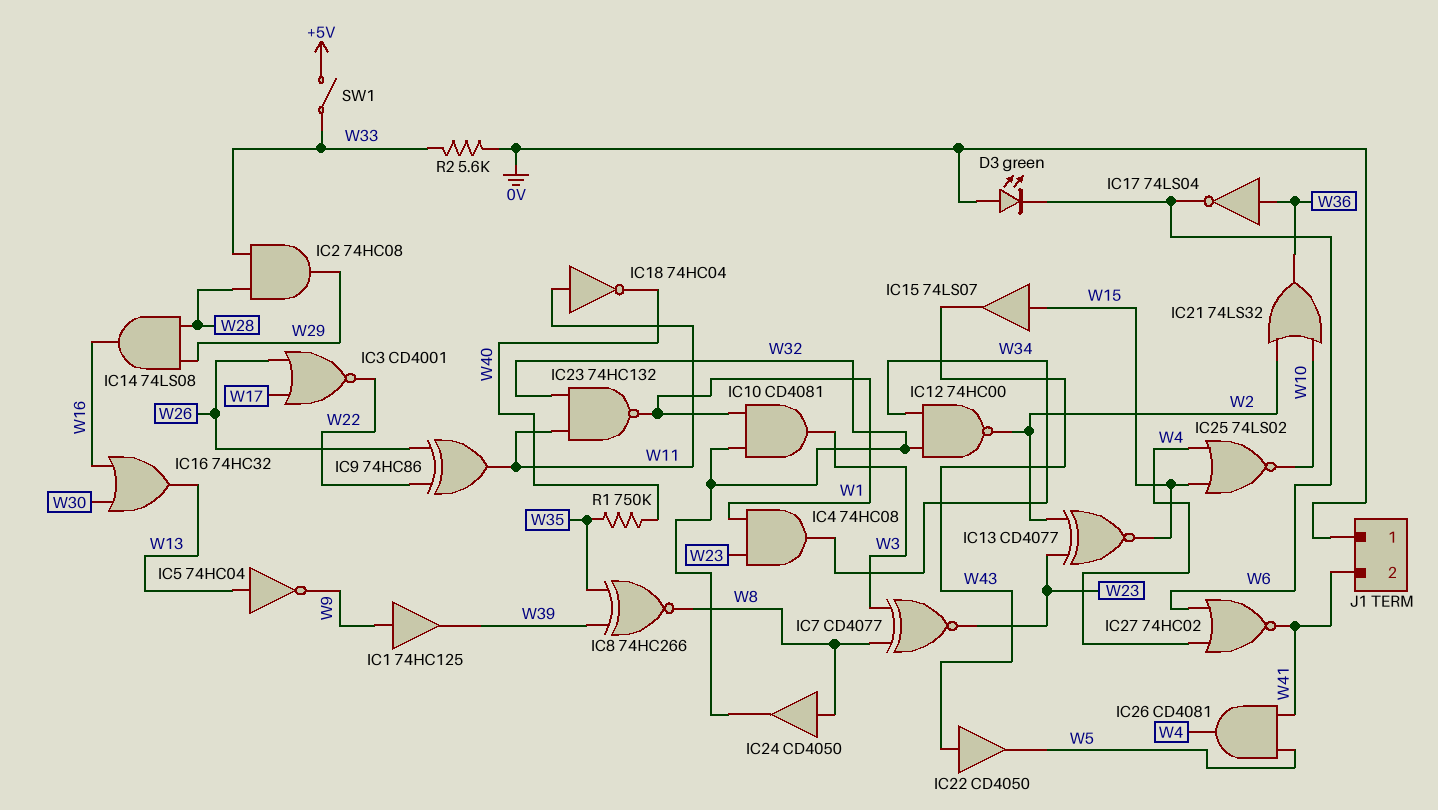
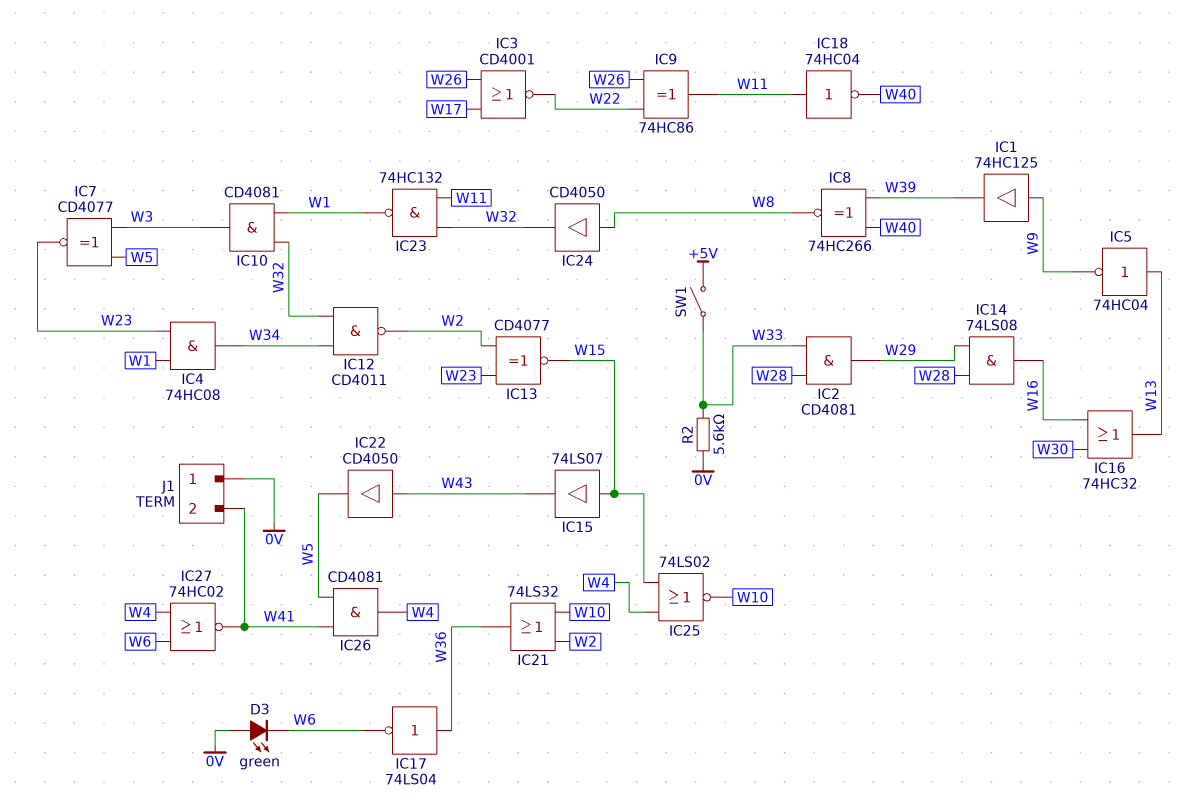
IC2: AND 74HC08 (in W28, in W33, out W29) -> AND CD4081 (in W28, in W33, out W29)
IC7: XNOR CD4077 (in W3, in W8, out W23) -> XNOR CD4077 (in W3, in W5, out W23)
IC8: XNOR 74HC266 (in W35, in W39, out W8) -> XNOR 74HC266 (in W39, in W40, out W8)
IC12: NAND 74HC00 (in W32, in W34, out W2) -> NAND CD4011 (in W32, in W34, out W2)
R1: 750k (W35, W40) -> none

